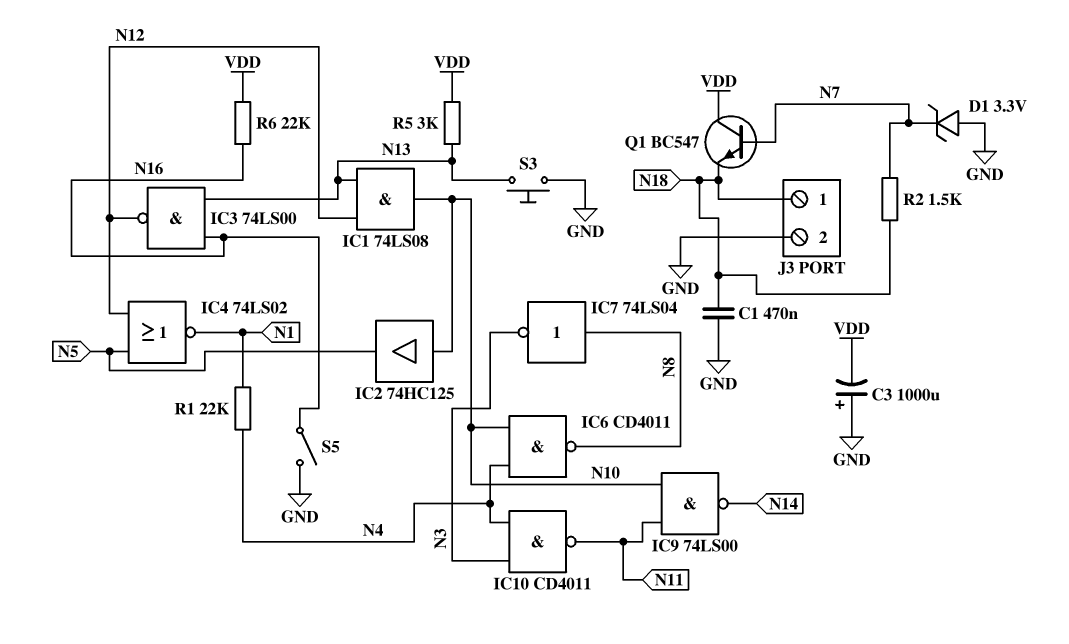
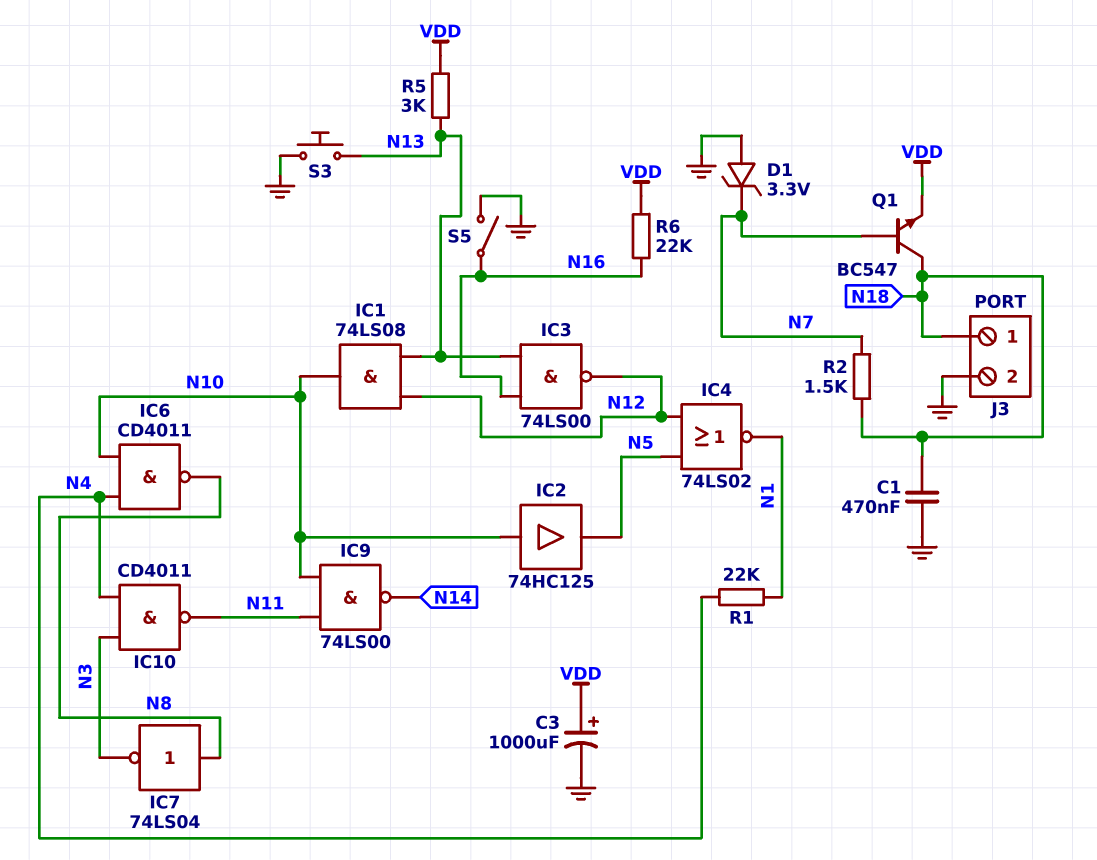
C3: 1000uF (plus GND, minus VDD) -> 1000uF (plus VDD, minus GND)
Q1: NPN BC547 (B N7, C VDD, E N18) -> NPN BC547 (B N7, C N18, E VDD)

